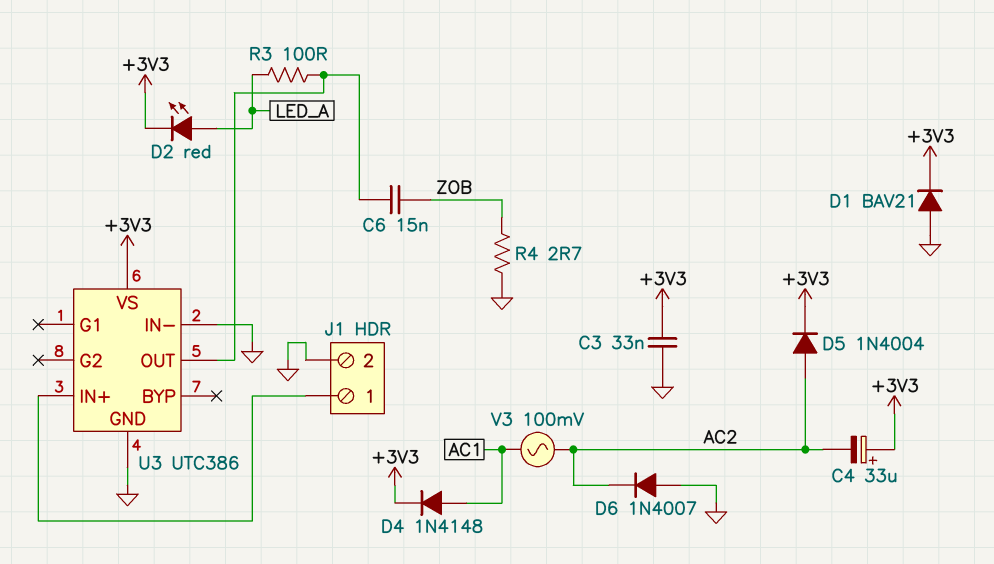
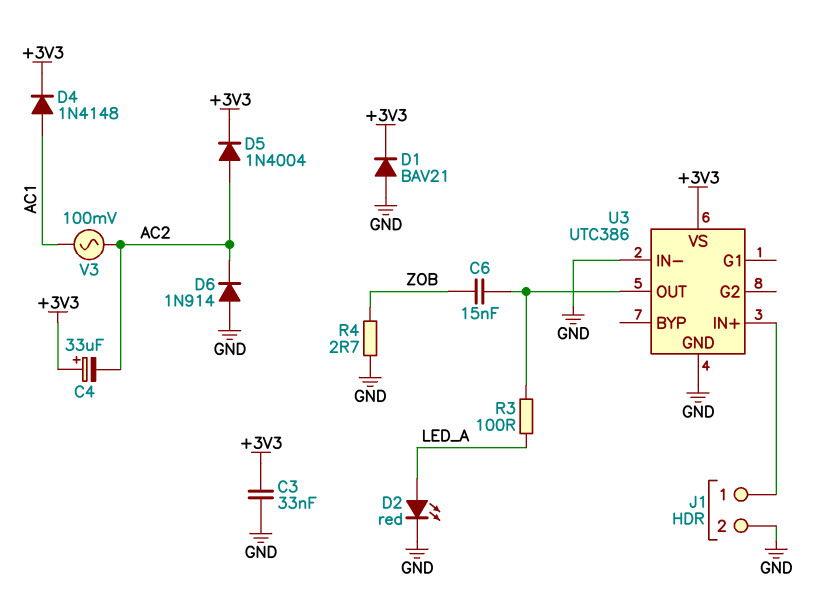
D2: LED red (A LED_A, K +3V3) -> LED red (A LED_A, K GND)
D6: diode 1N4007 (A GND, K AC2) -> diode 1N914 (A GND, K AC2)

